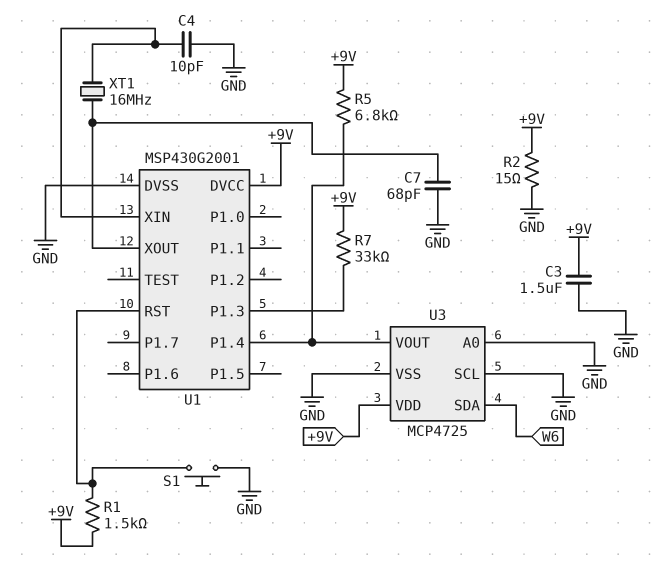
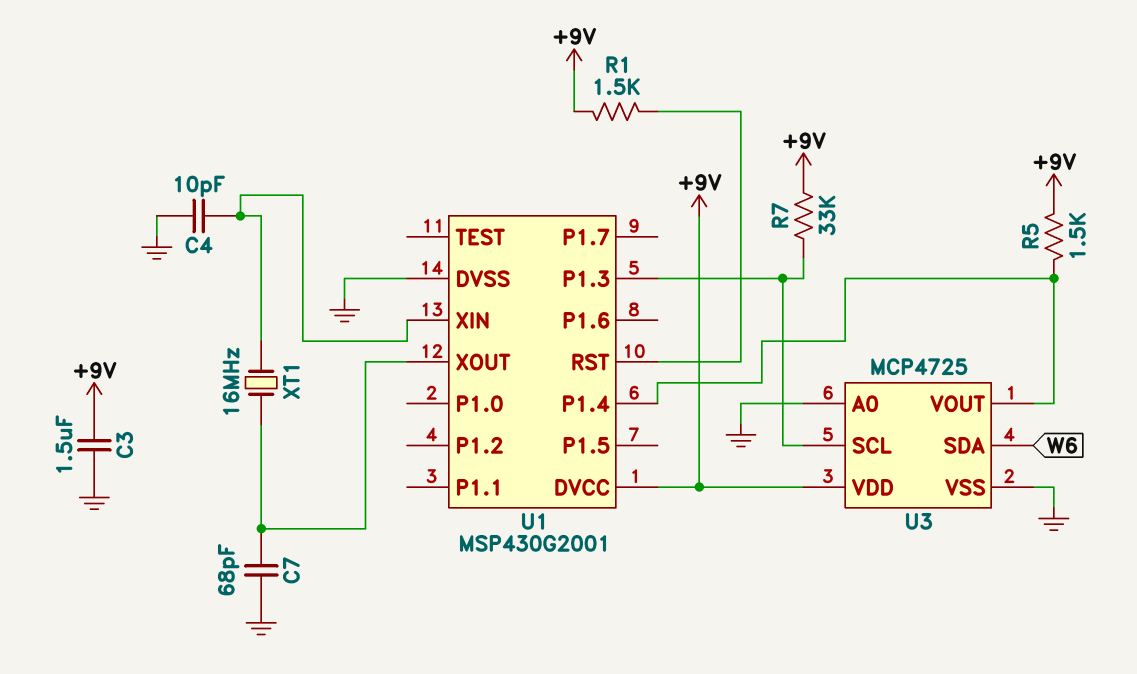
R2: 15 (+9V, GND) -> none
R5: 6.8k (+9V, U1/P1.4) -> 1.5k (+9V, U1/P1.4)
S1: button (GND, U1/RST) -> none
U3 pin SCL: GND -> U1/P1.3

